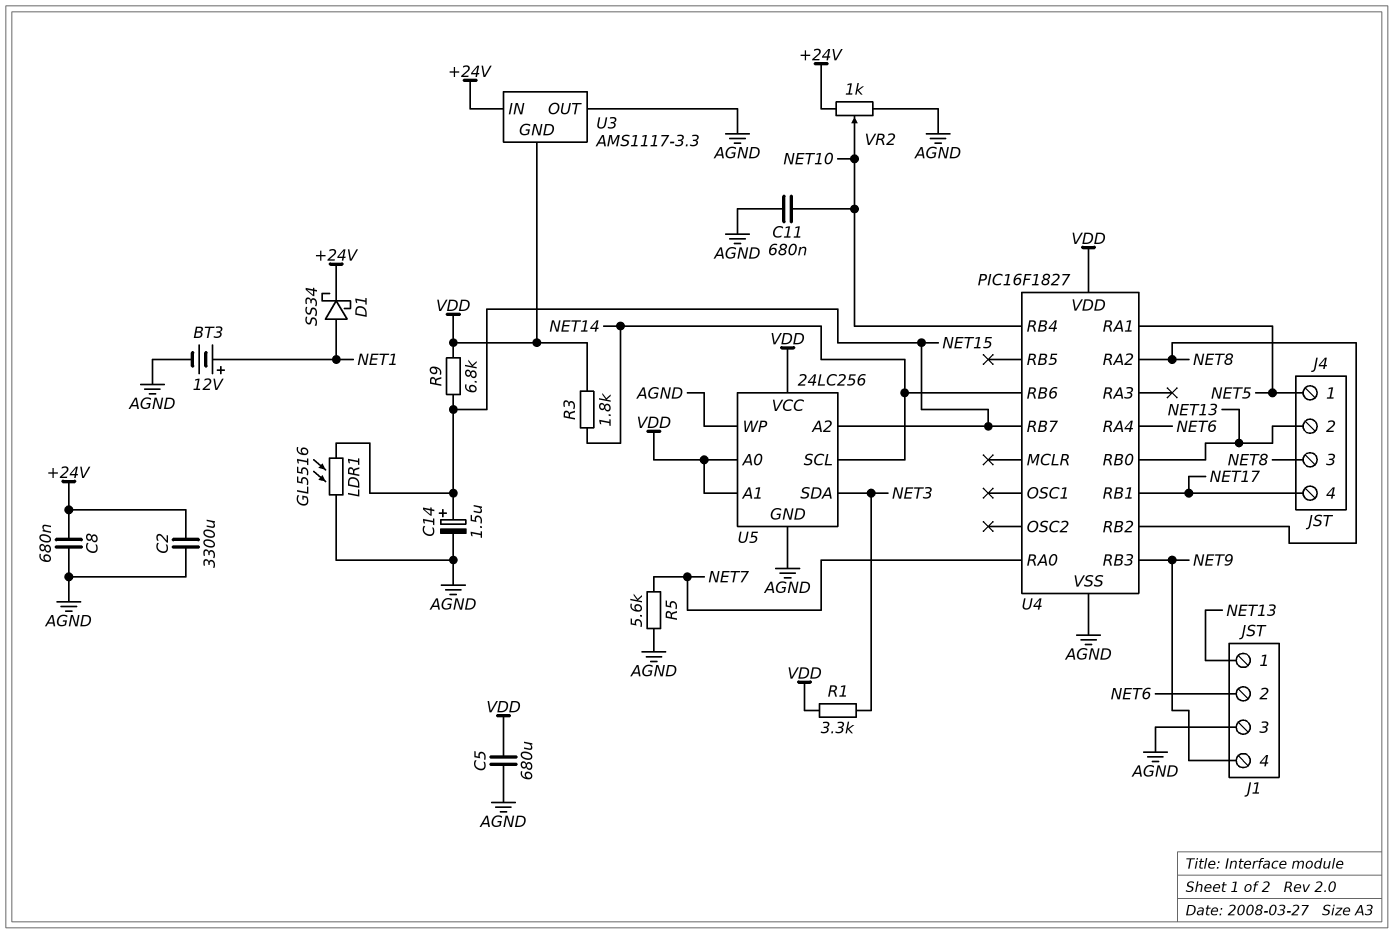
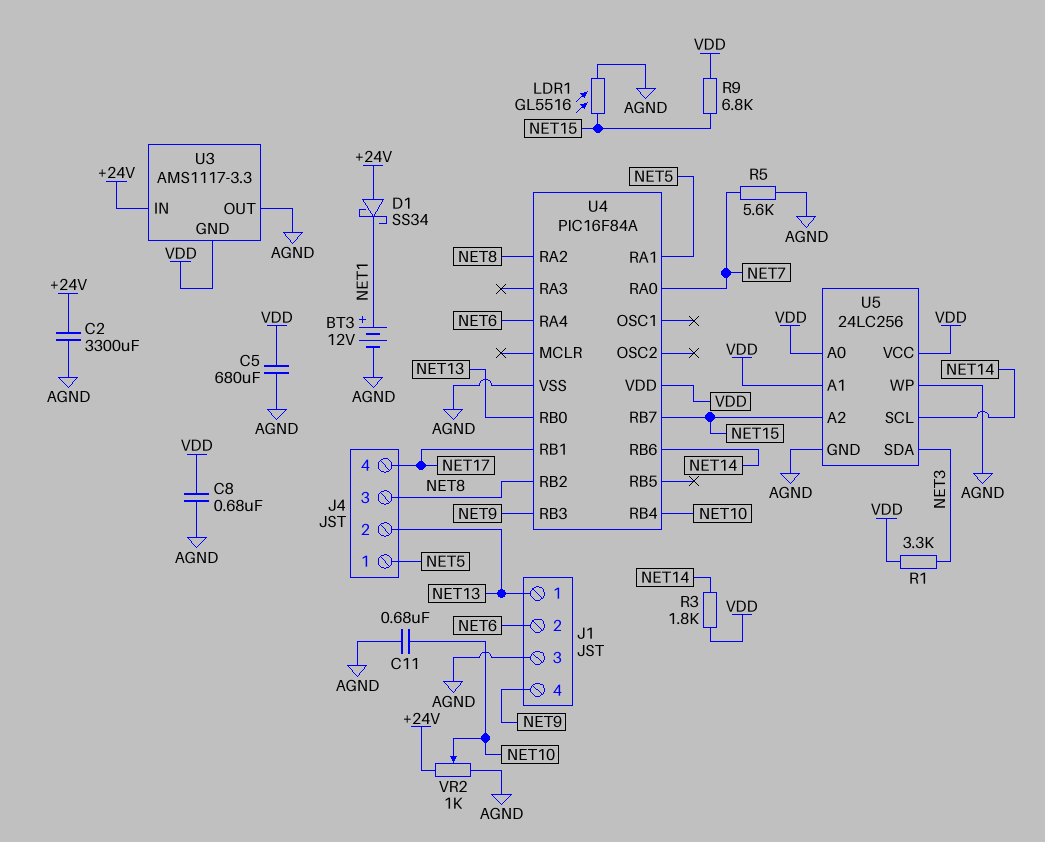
C8: 680nF (+24V, AGND) -> 680nF (AGND, VDD)
C14: 1.5uF (plus NET15, minus AGND) -> none
D1: schottky SS34 (A NET1, K +24V) -> schottky SS34 (A +24V, K NET1)
U4: PIC16F1827 -> PIC16F84A

